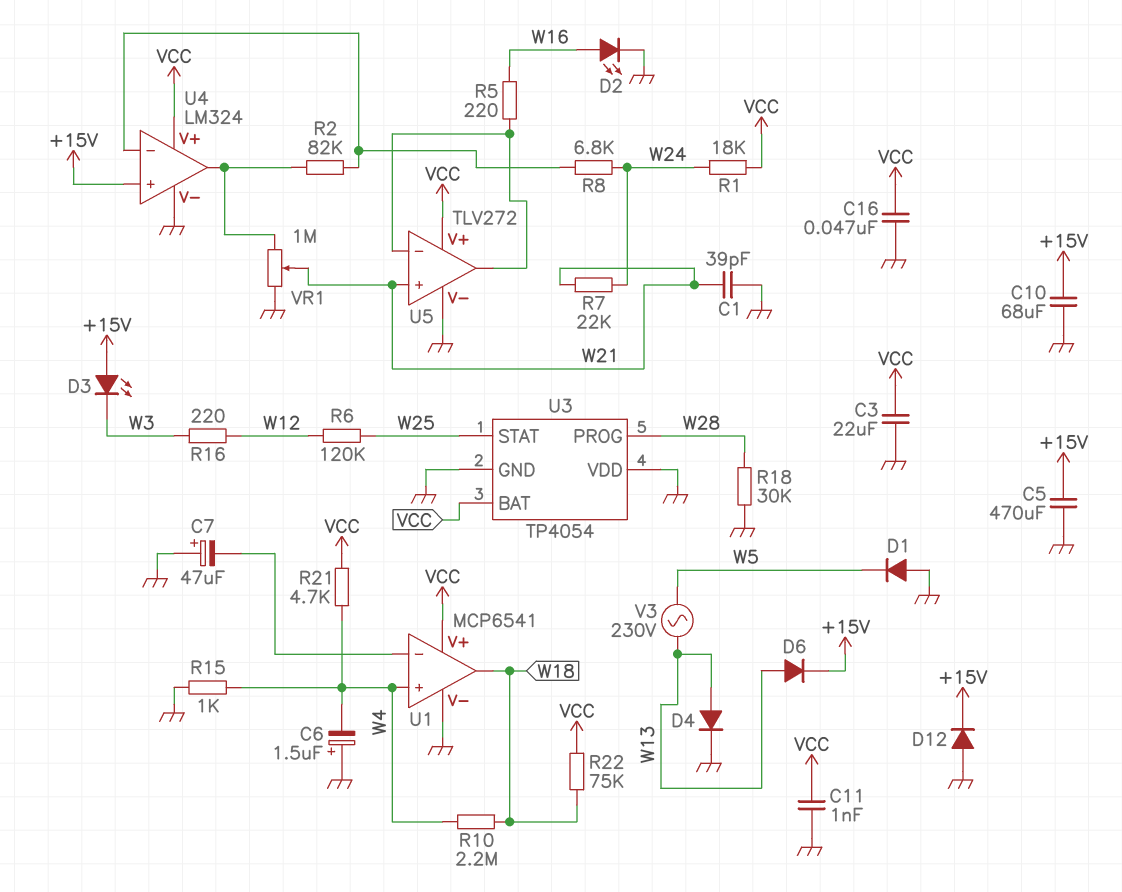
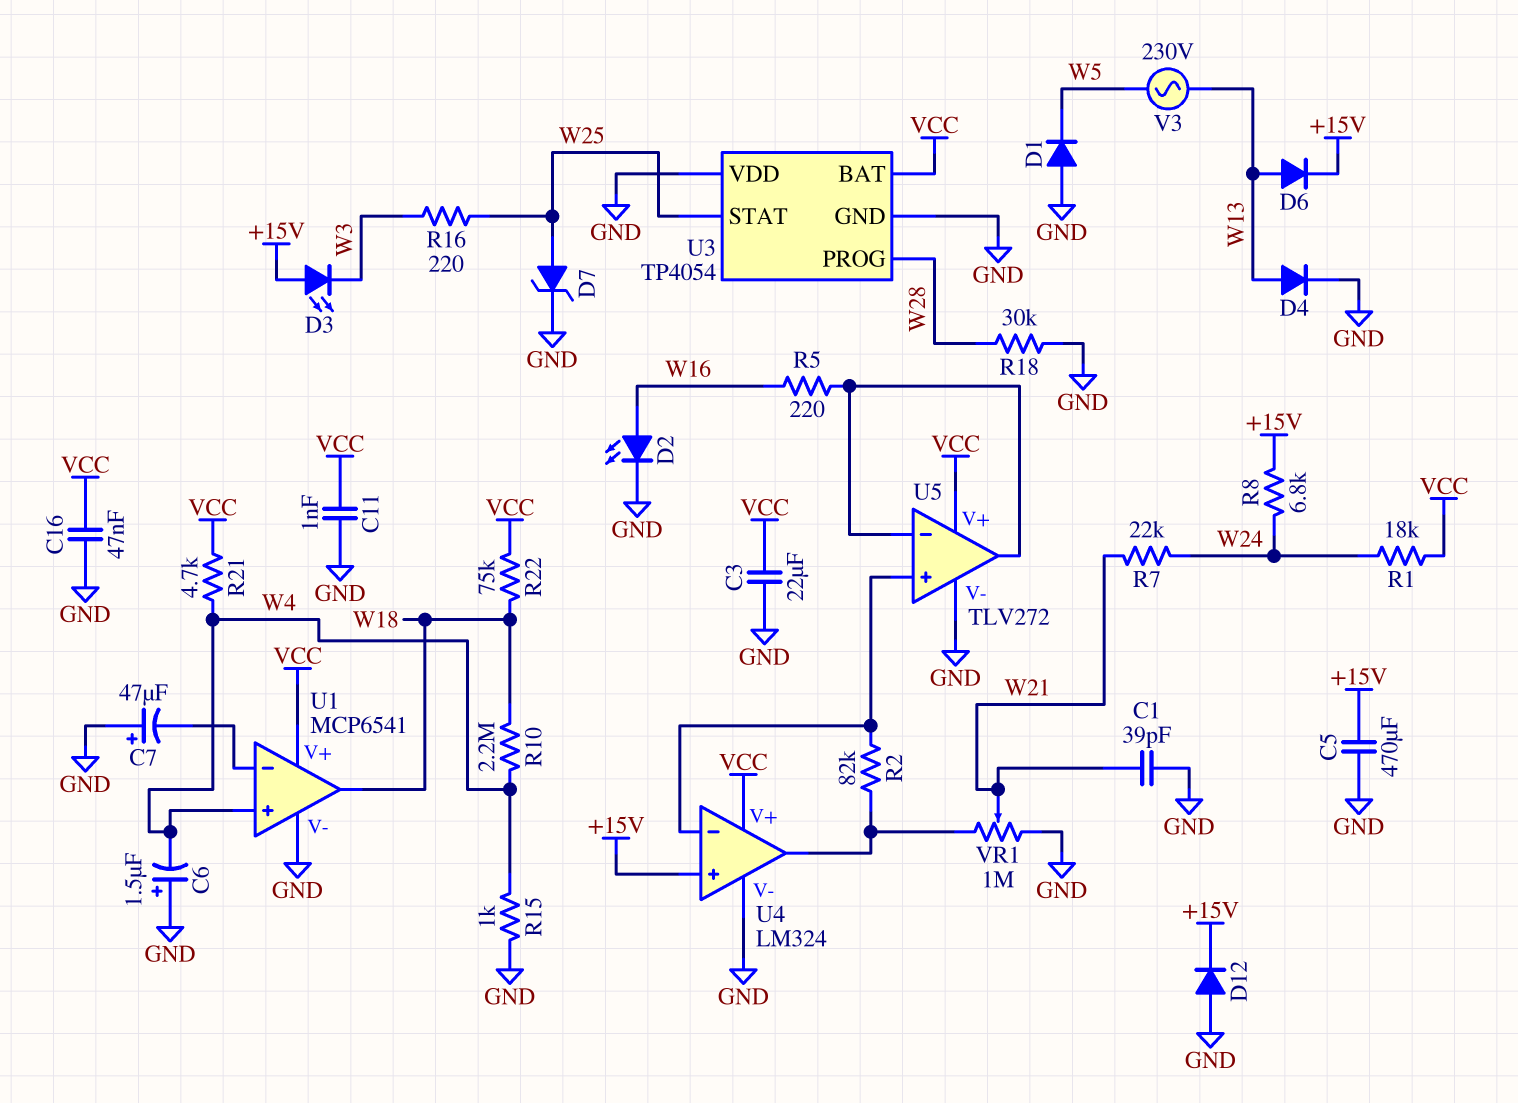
C10: 68uF (+15V, GND) -> none
D7: none -> zener (A W25, K GND)
R6: 120k (W12, W25) -> none
R8: 6.8k (U4/in-, W24) -> 6.8k (+15V, W24)
R16: 220 (W3, W12) -> 220 (W3, W25)
U5 pin in+: W21 -> U4/in-

